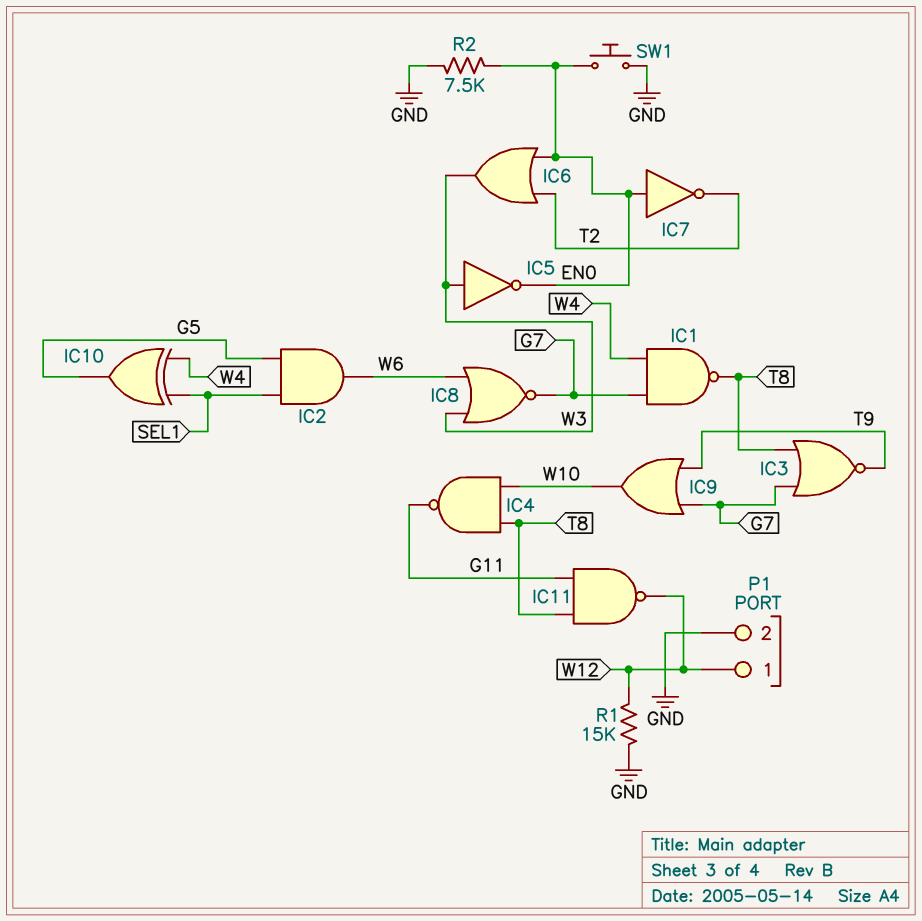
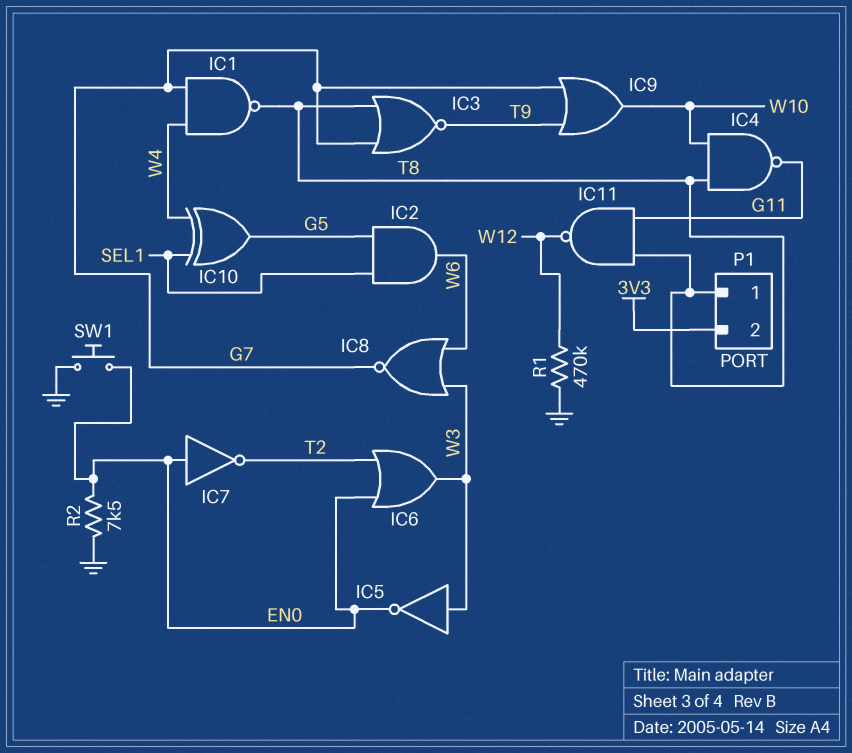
P1 pin 1: W12 -> T8
P1 pin 2: GND -> 3V3
R1: 15k (GND, W12) -> 470k (GND, W12)

